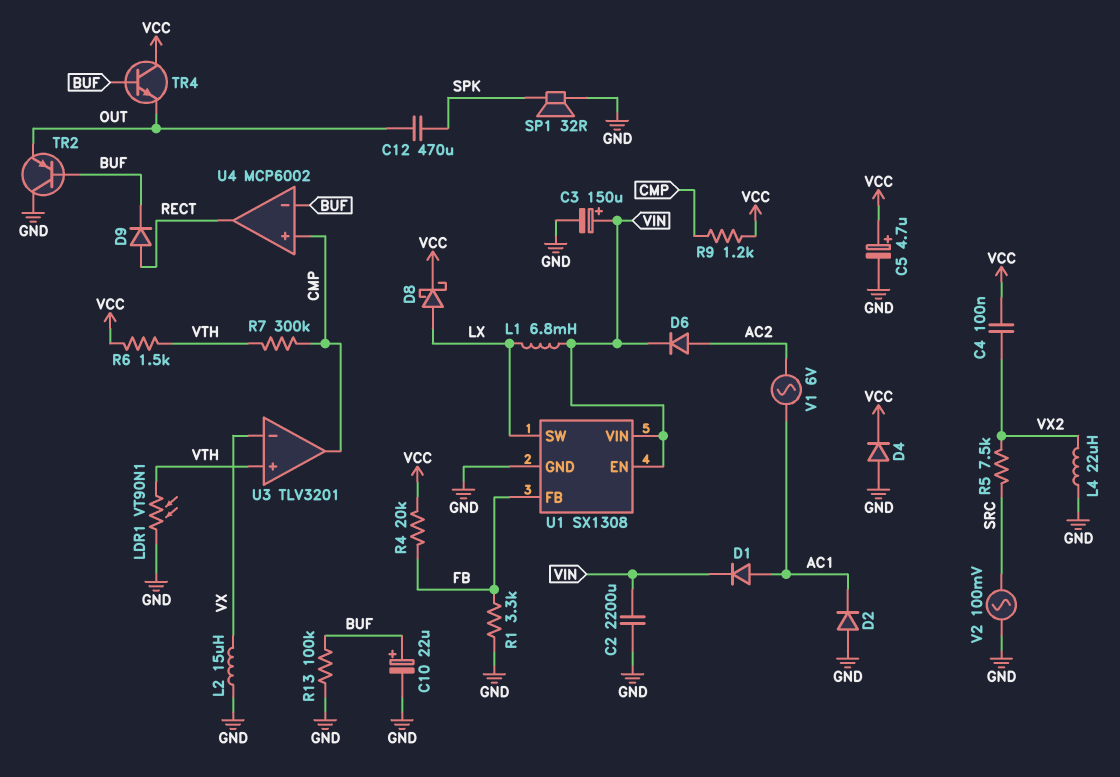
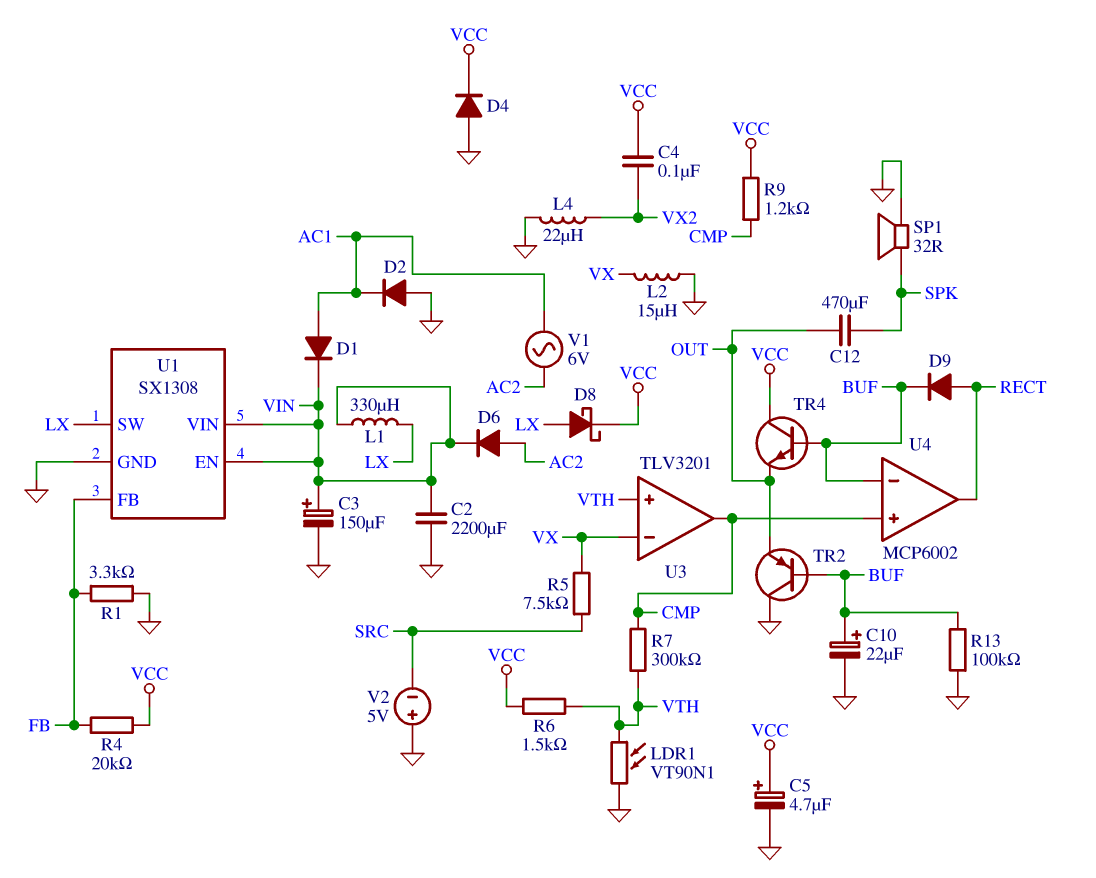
L1: 6.8mH (LX, VIN) -> 330uH (LX, VIN)
R5: 7.5k (SRC, VX2) -> 7.5k (SRC, VX)
V2: AC 100mV (GND, SRC) -> 5V (plus GND, minus SRC)

